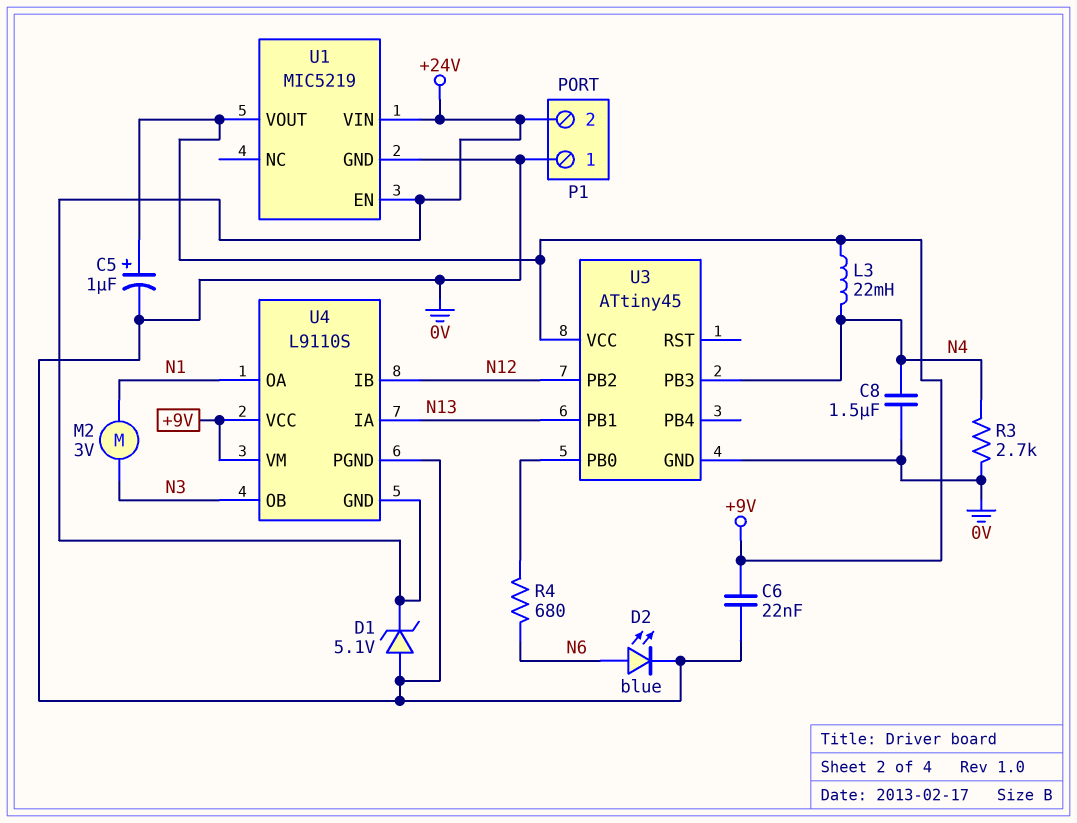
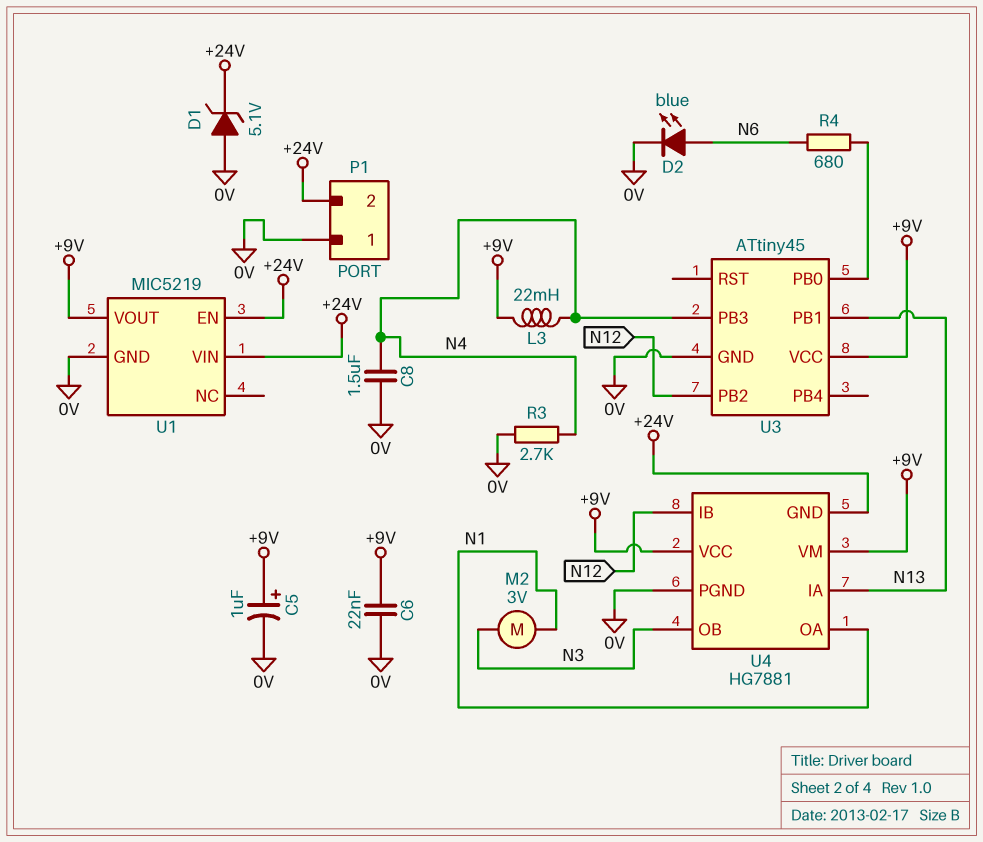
U4: L9110S -> HG7881

